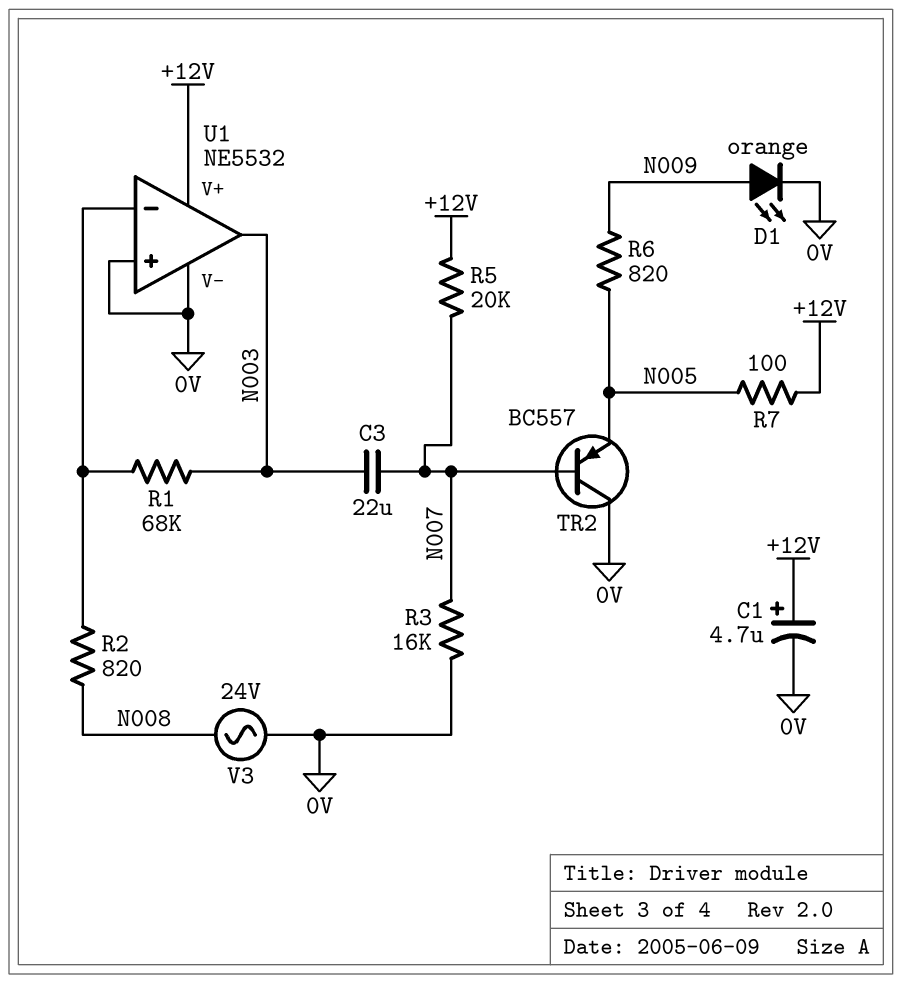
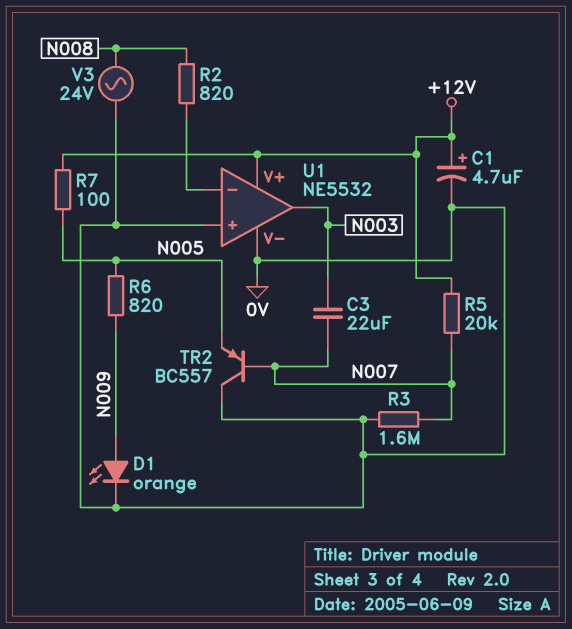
R1: 68k (N003, U1/in-) -> none
R3: 16k (0V, N007) -> 1.6M (0V, N007)

